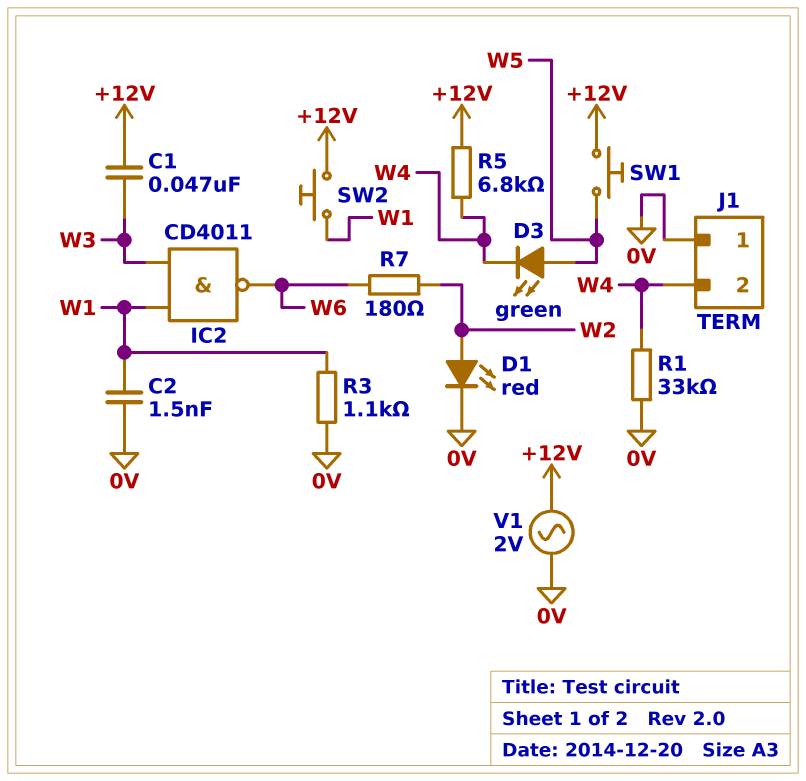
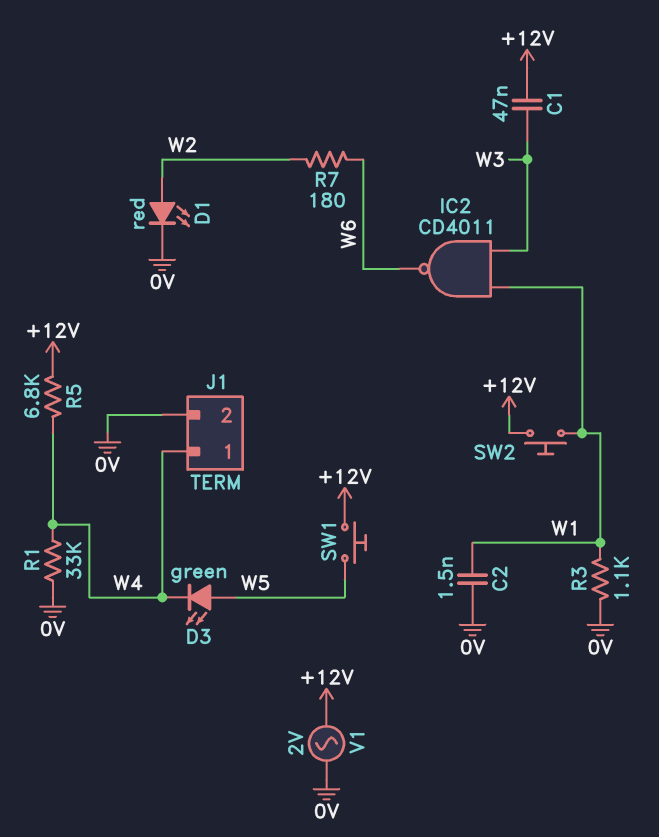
J1 pin 1: 0V -> W4
J1 pin 2: W4 -> 0V

